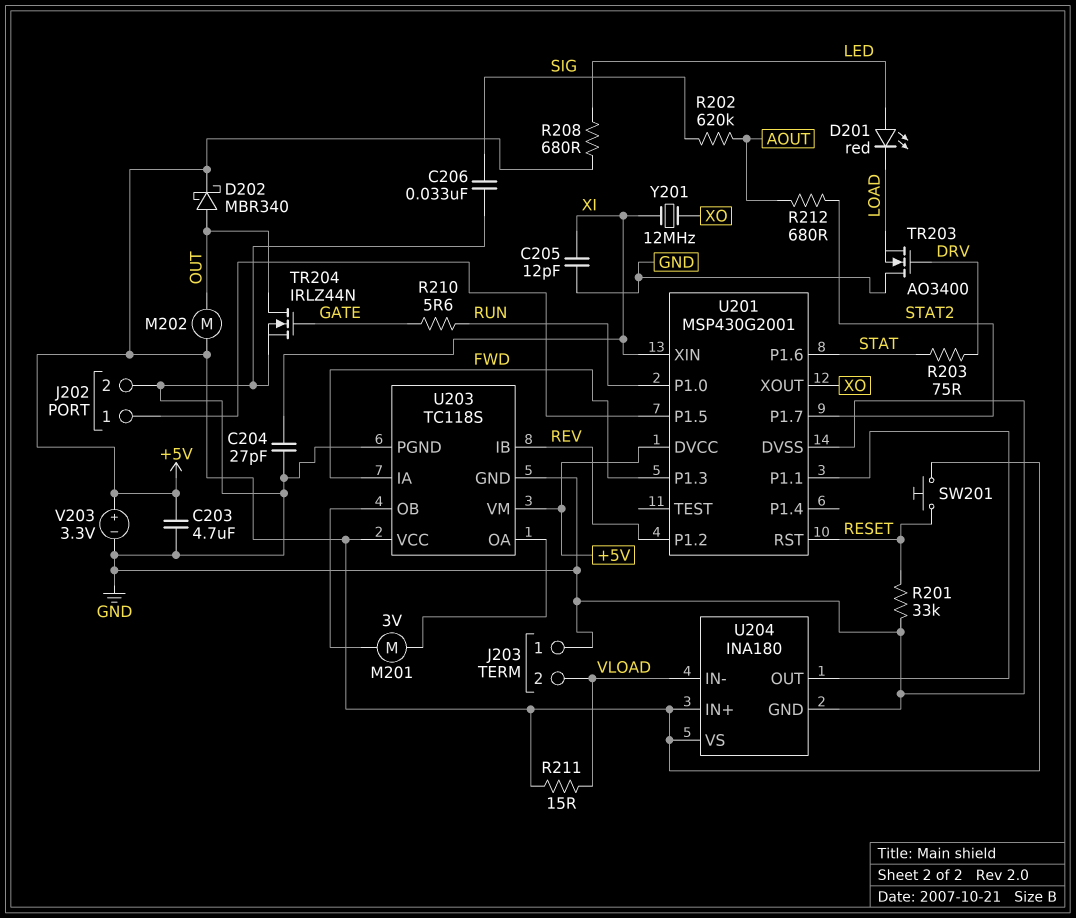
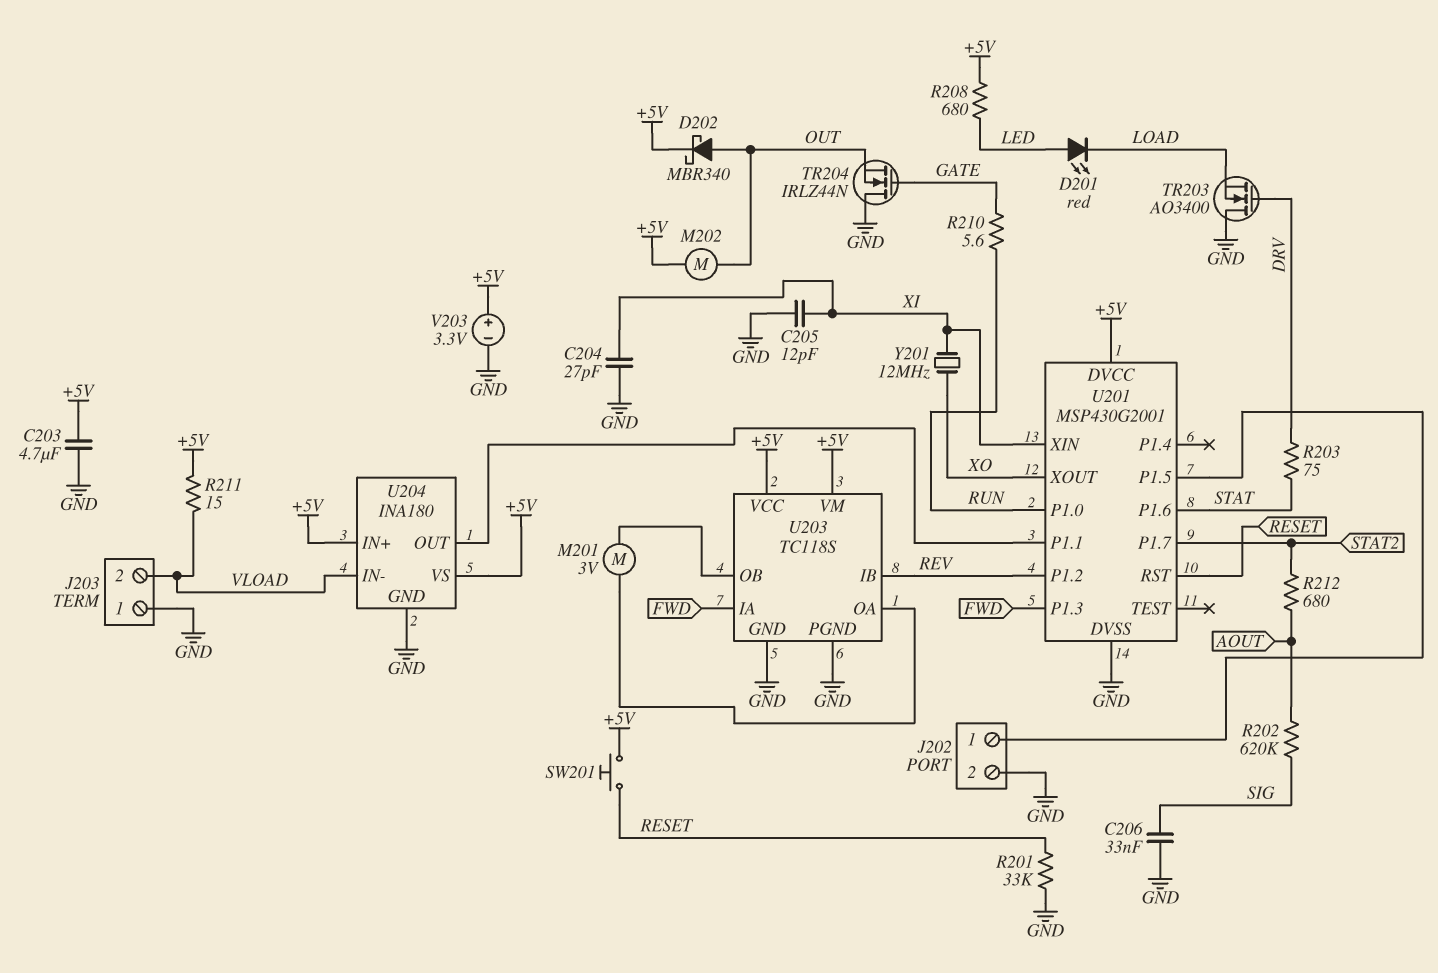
TR204: NMOS IRLZ44N (G GATE, D OUT, S GND) -> NMOS IRLZ44N (G GATE, D GND, S OUT)

